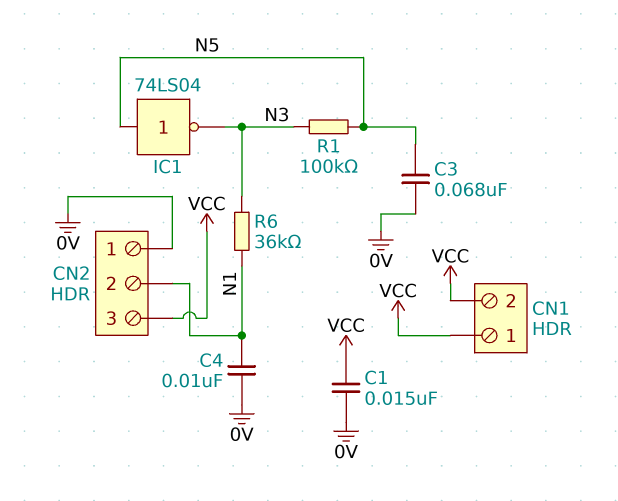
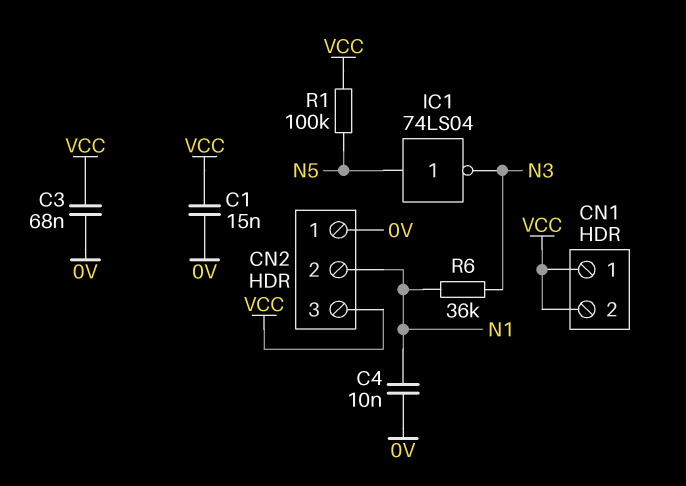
C3: 68nF (0V, N5) -> 68nF (0V, VCC)
R1: 100k (N3, N5) -> 100k (N5, VCC)

